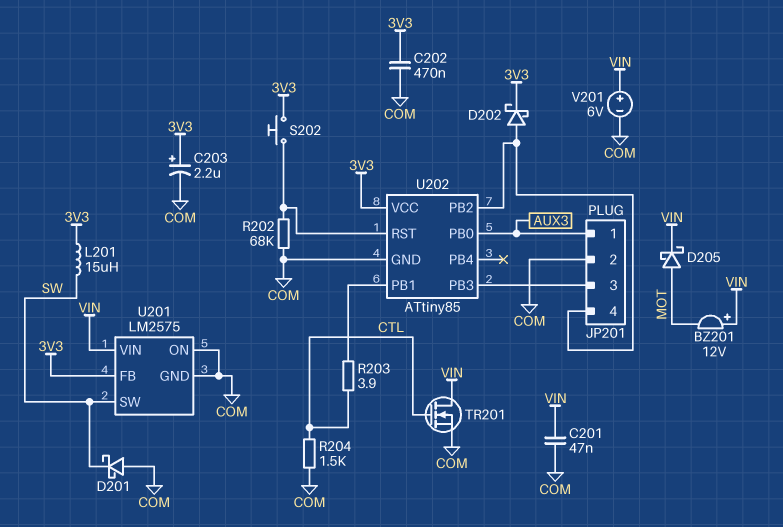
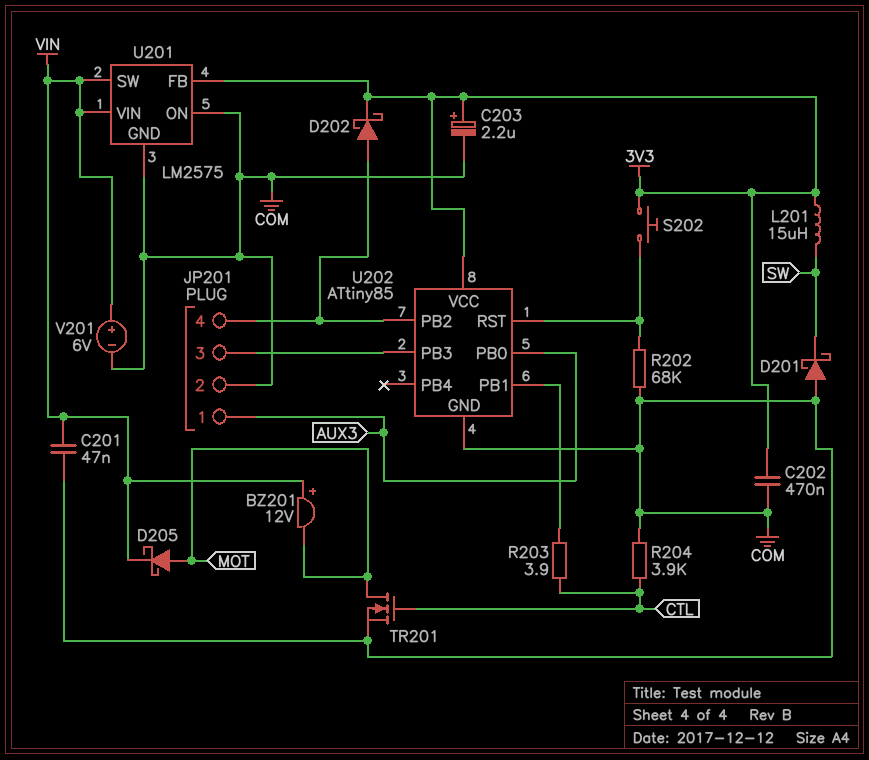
R204: 1.5k (COM, CTL) -> 3.9k (COM, CTL)
TR201: NMOS (G CTL, D VIN, S COM) -> NMOS (G CTL, D MOT, S COM)
U201 pin SW: SW -> VIN

